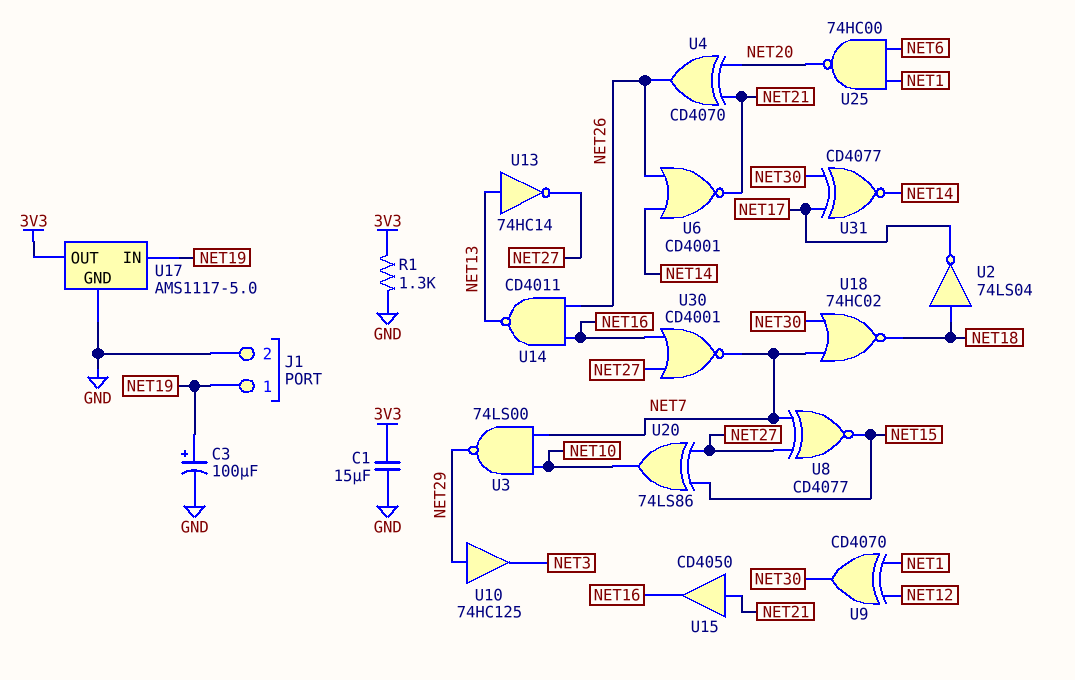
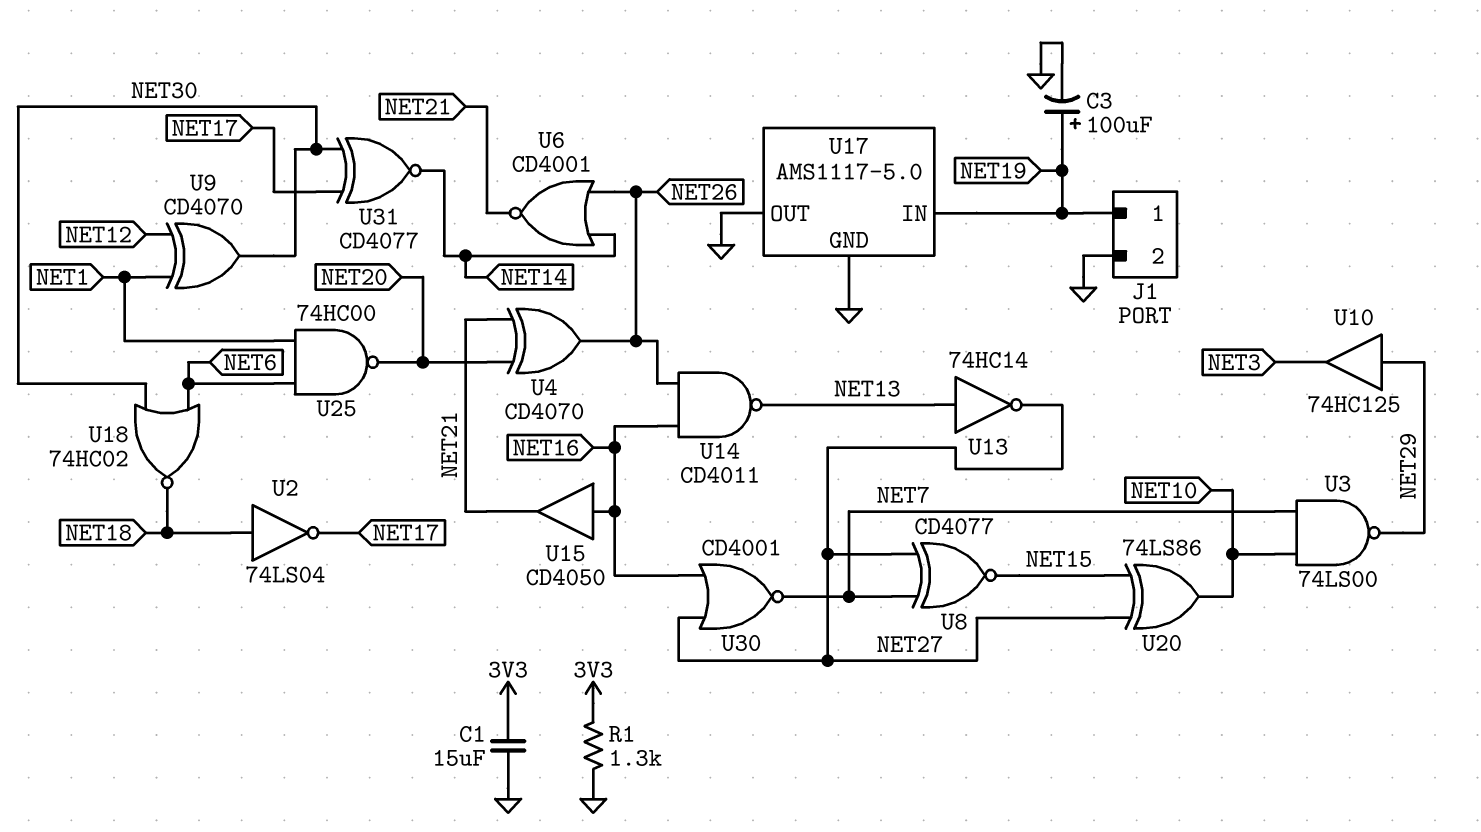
U15: buffer CD4050 (in NET21, out NET16) -> buffer CD4050 (in NET16, out NET21)
U17 pin OUT: 3V3 -> GND
U18: NOR 74HC02 (in NET7, in NET30, out NET18) -> NOR 74HC02 (in NET6, in NET30, out NET18)

